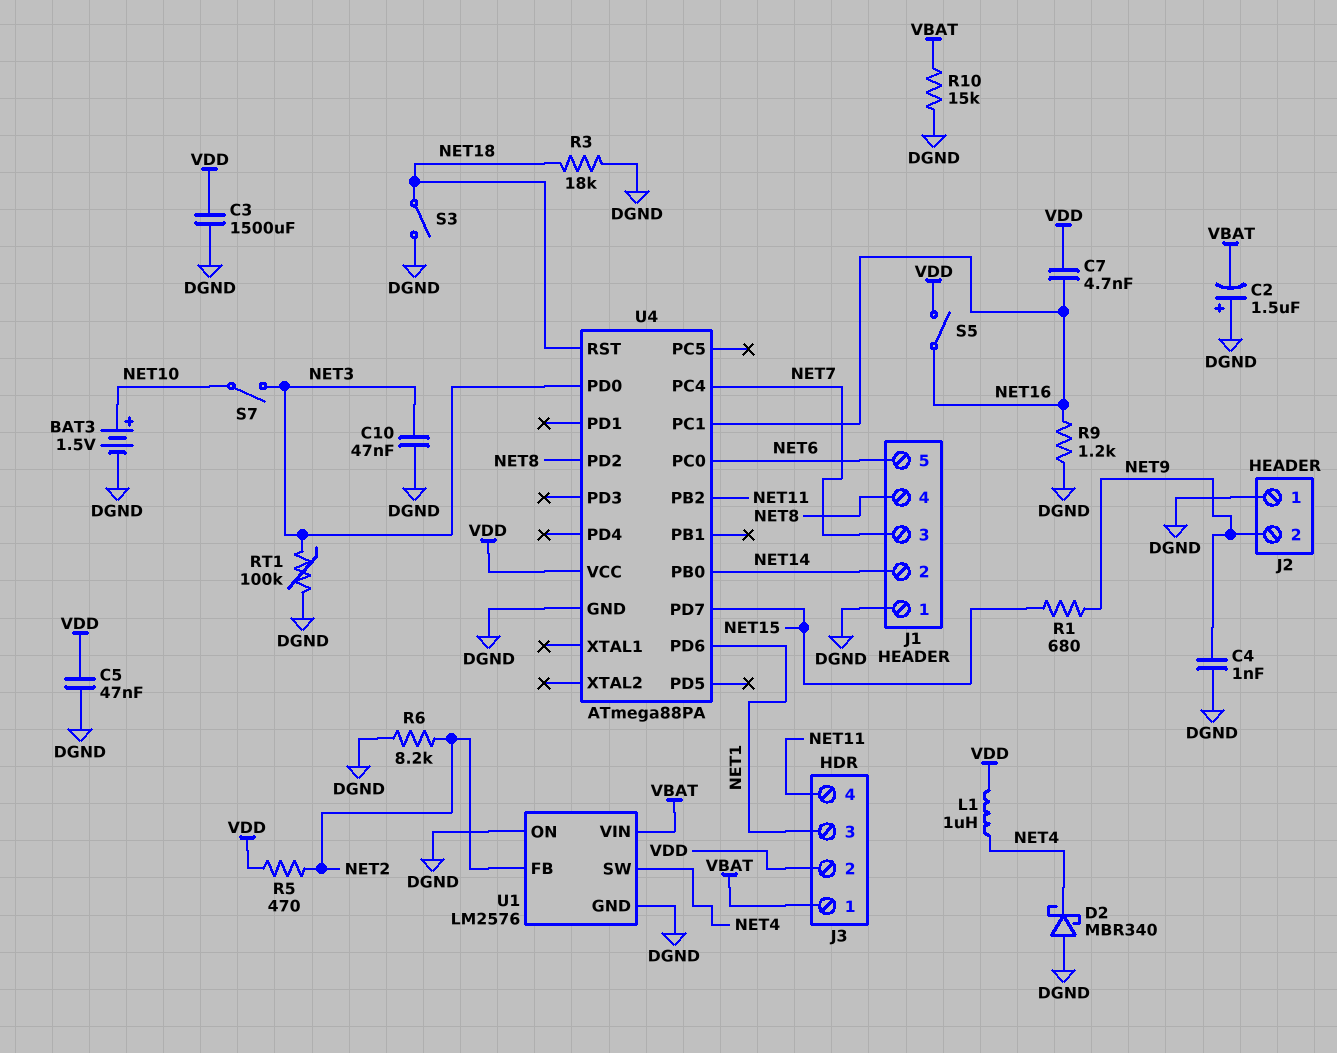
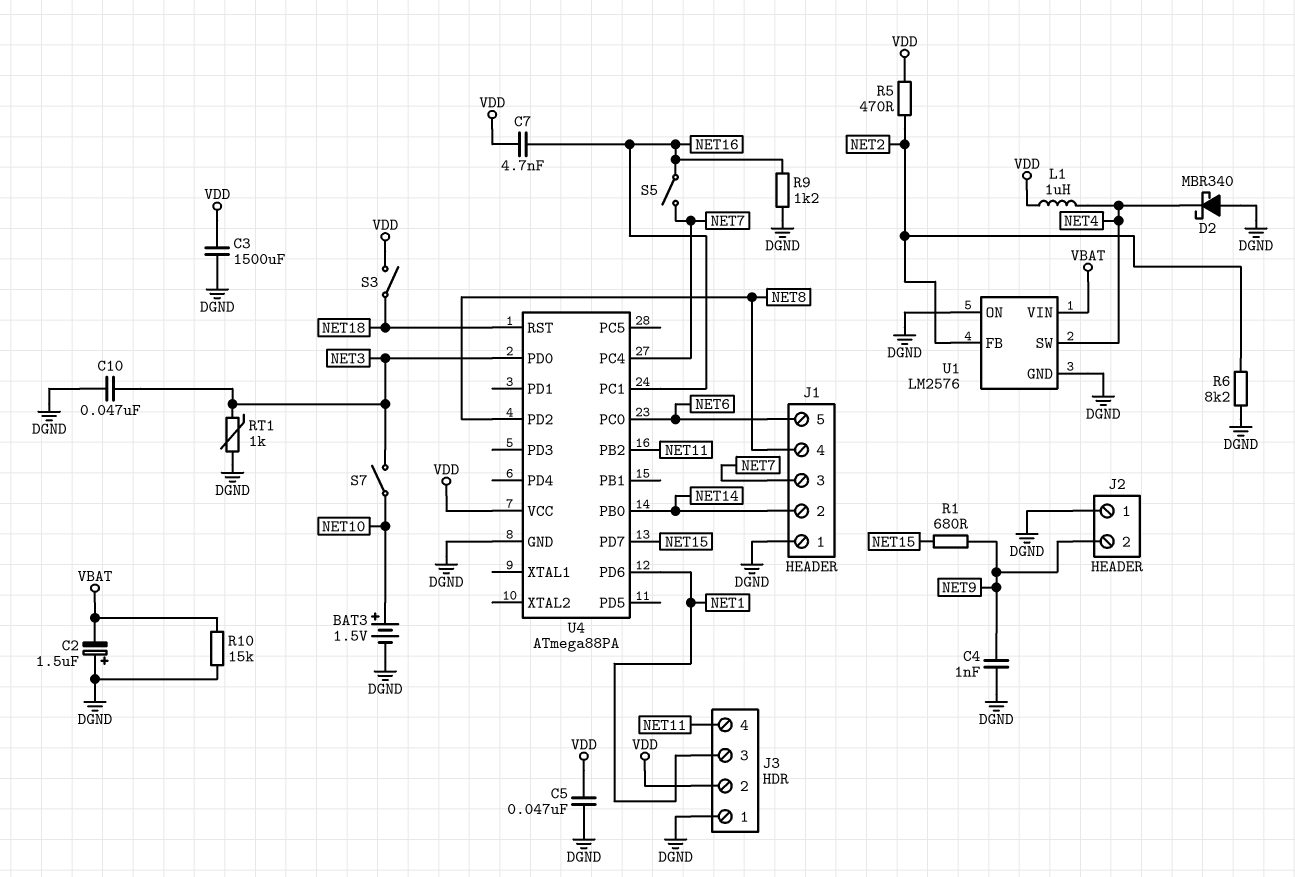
J3 pin 1: VBAT -> DGND
R3: 18k (DGND, NET18) -> none
RT1: 100k (DGND, NET3) -> 1k (DGND, NET3)
S3: switch (DGND, NET18) -> switch (NET18, VDD)
S5: switch (NET16, VDD) -> switch (NET7, NET16)

